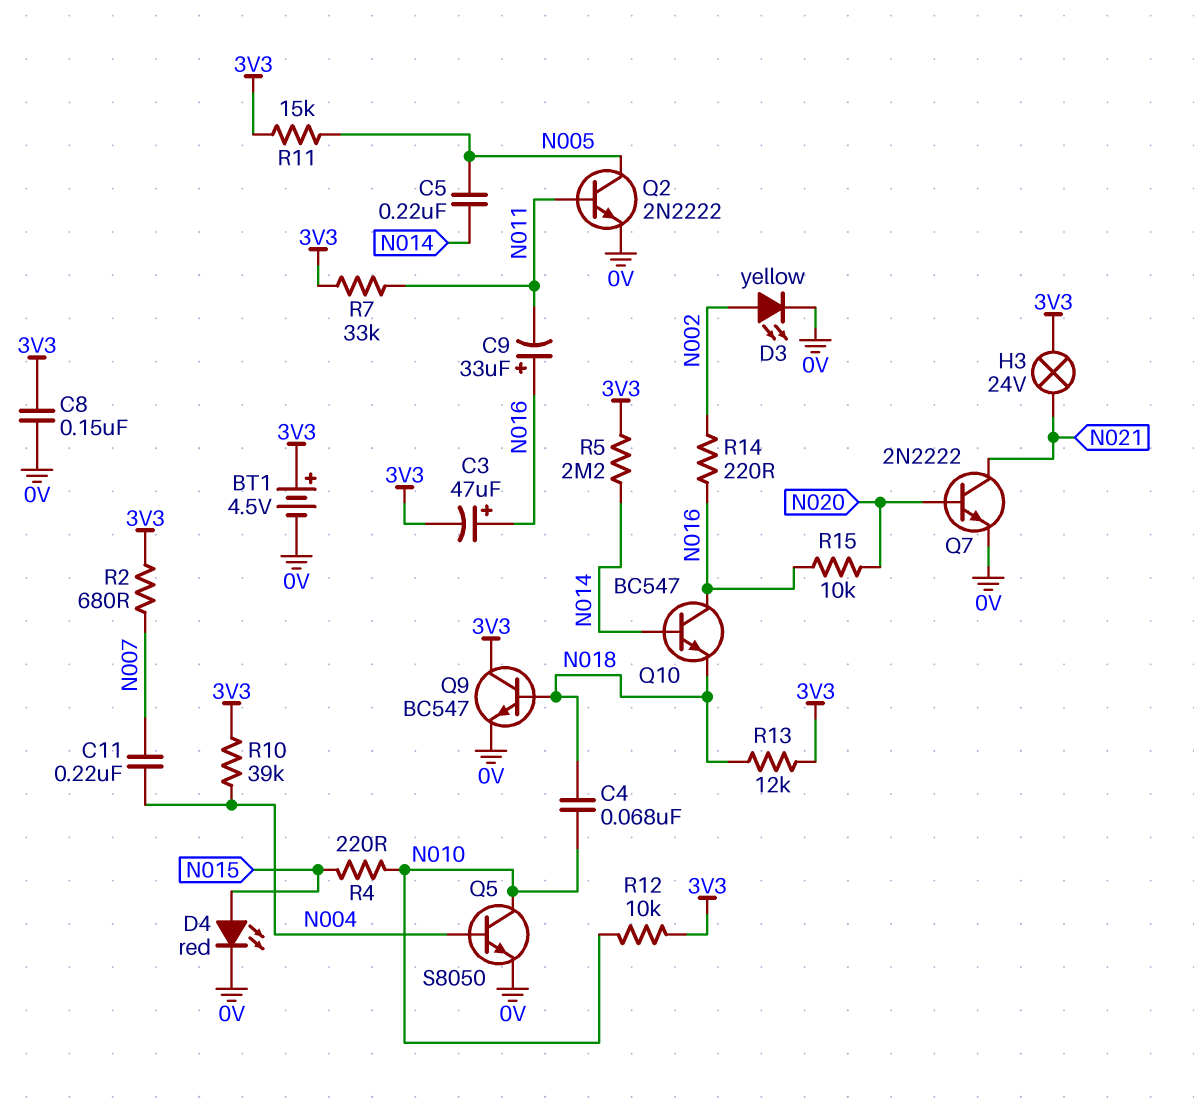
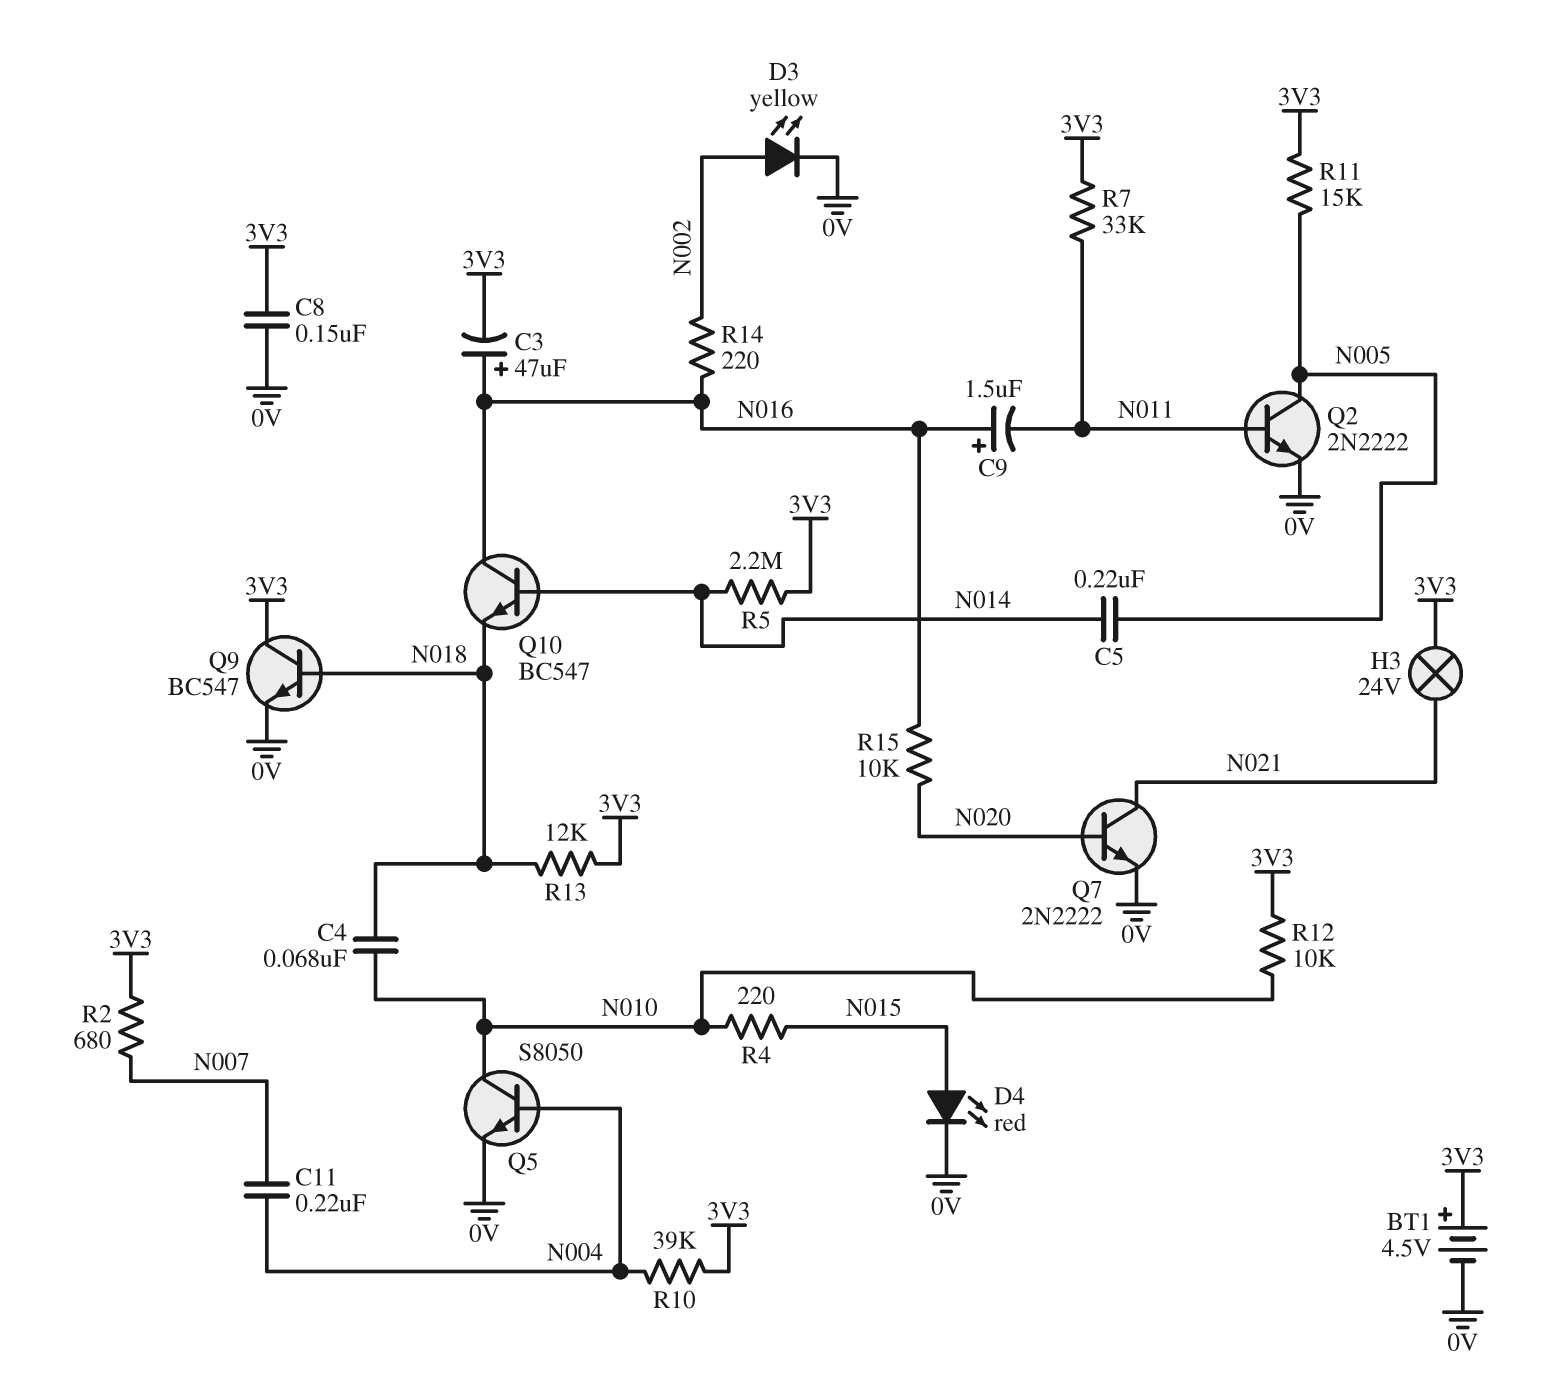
C9: 33uF (plus N016, minus N011) -> 1.5uF (plus N016, minus N011)

